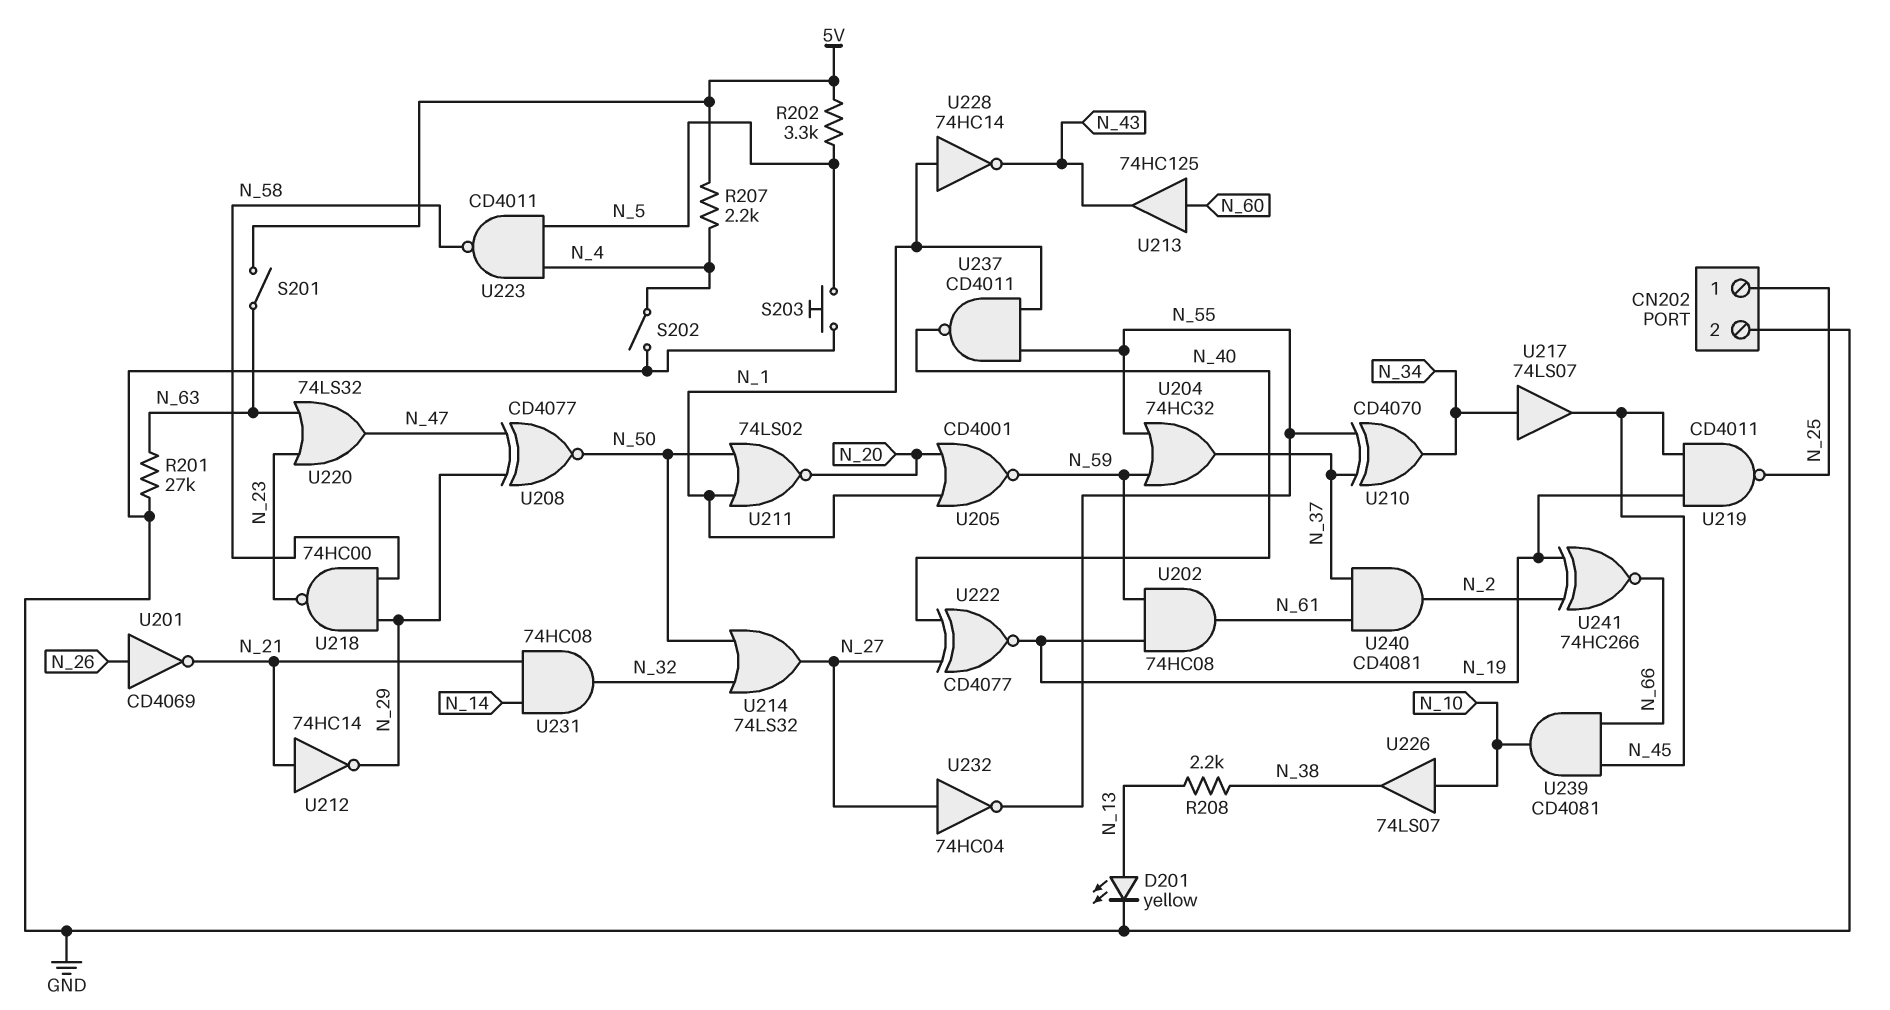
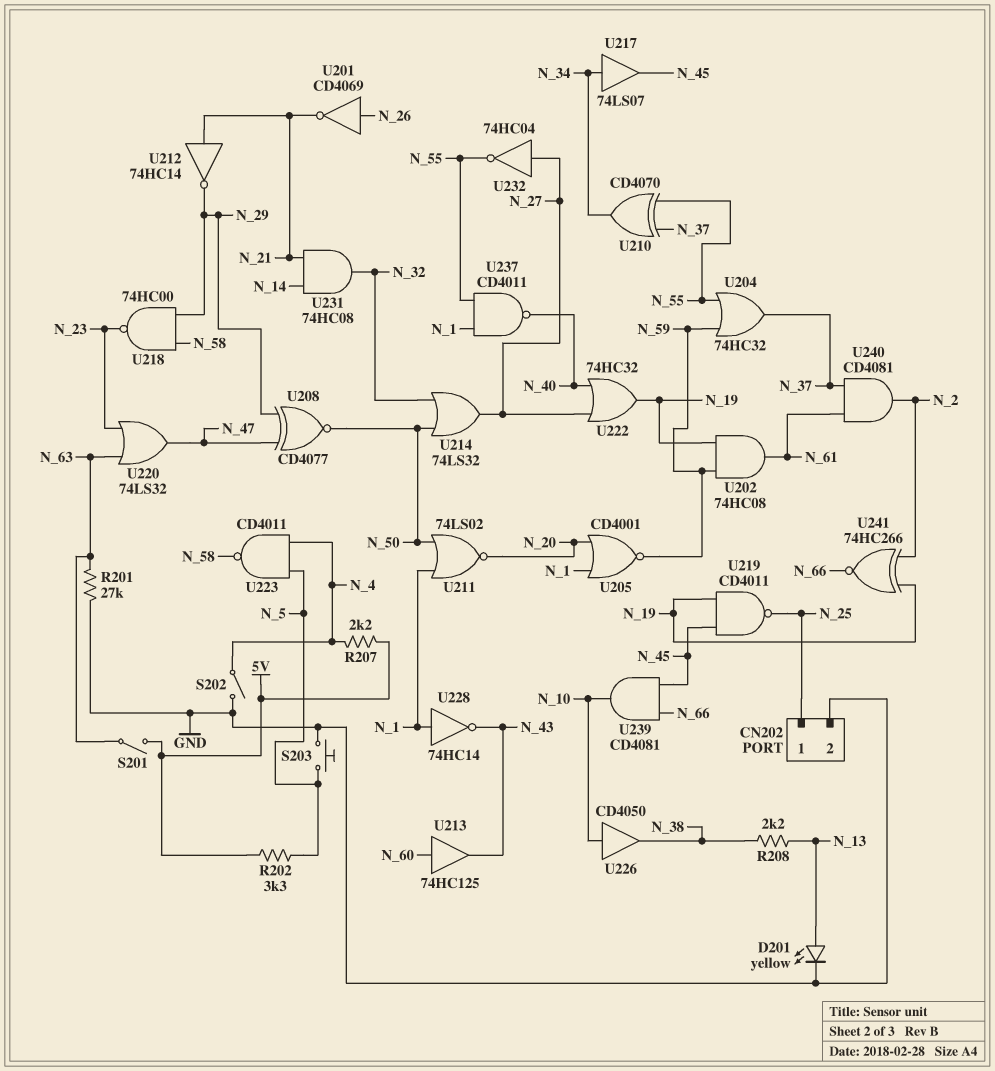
U222: XNOR CD4077 (in N_27, in N_40, out N_19) -> OR 74HC32 (in N_27, in N_40, out N_19)
U226: buffer 74LS07 (in N_10, out N_38) -> buffer CD4050 (in N_10, out N_38)

